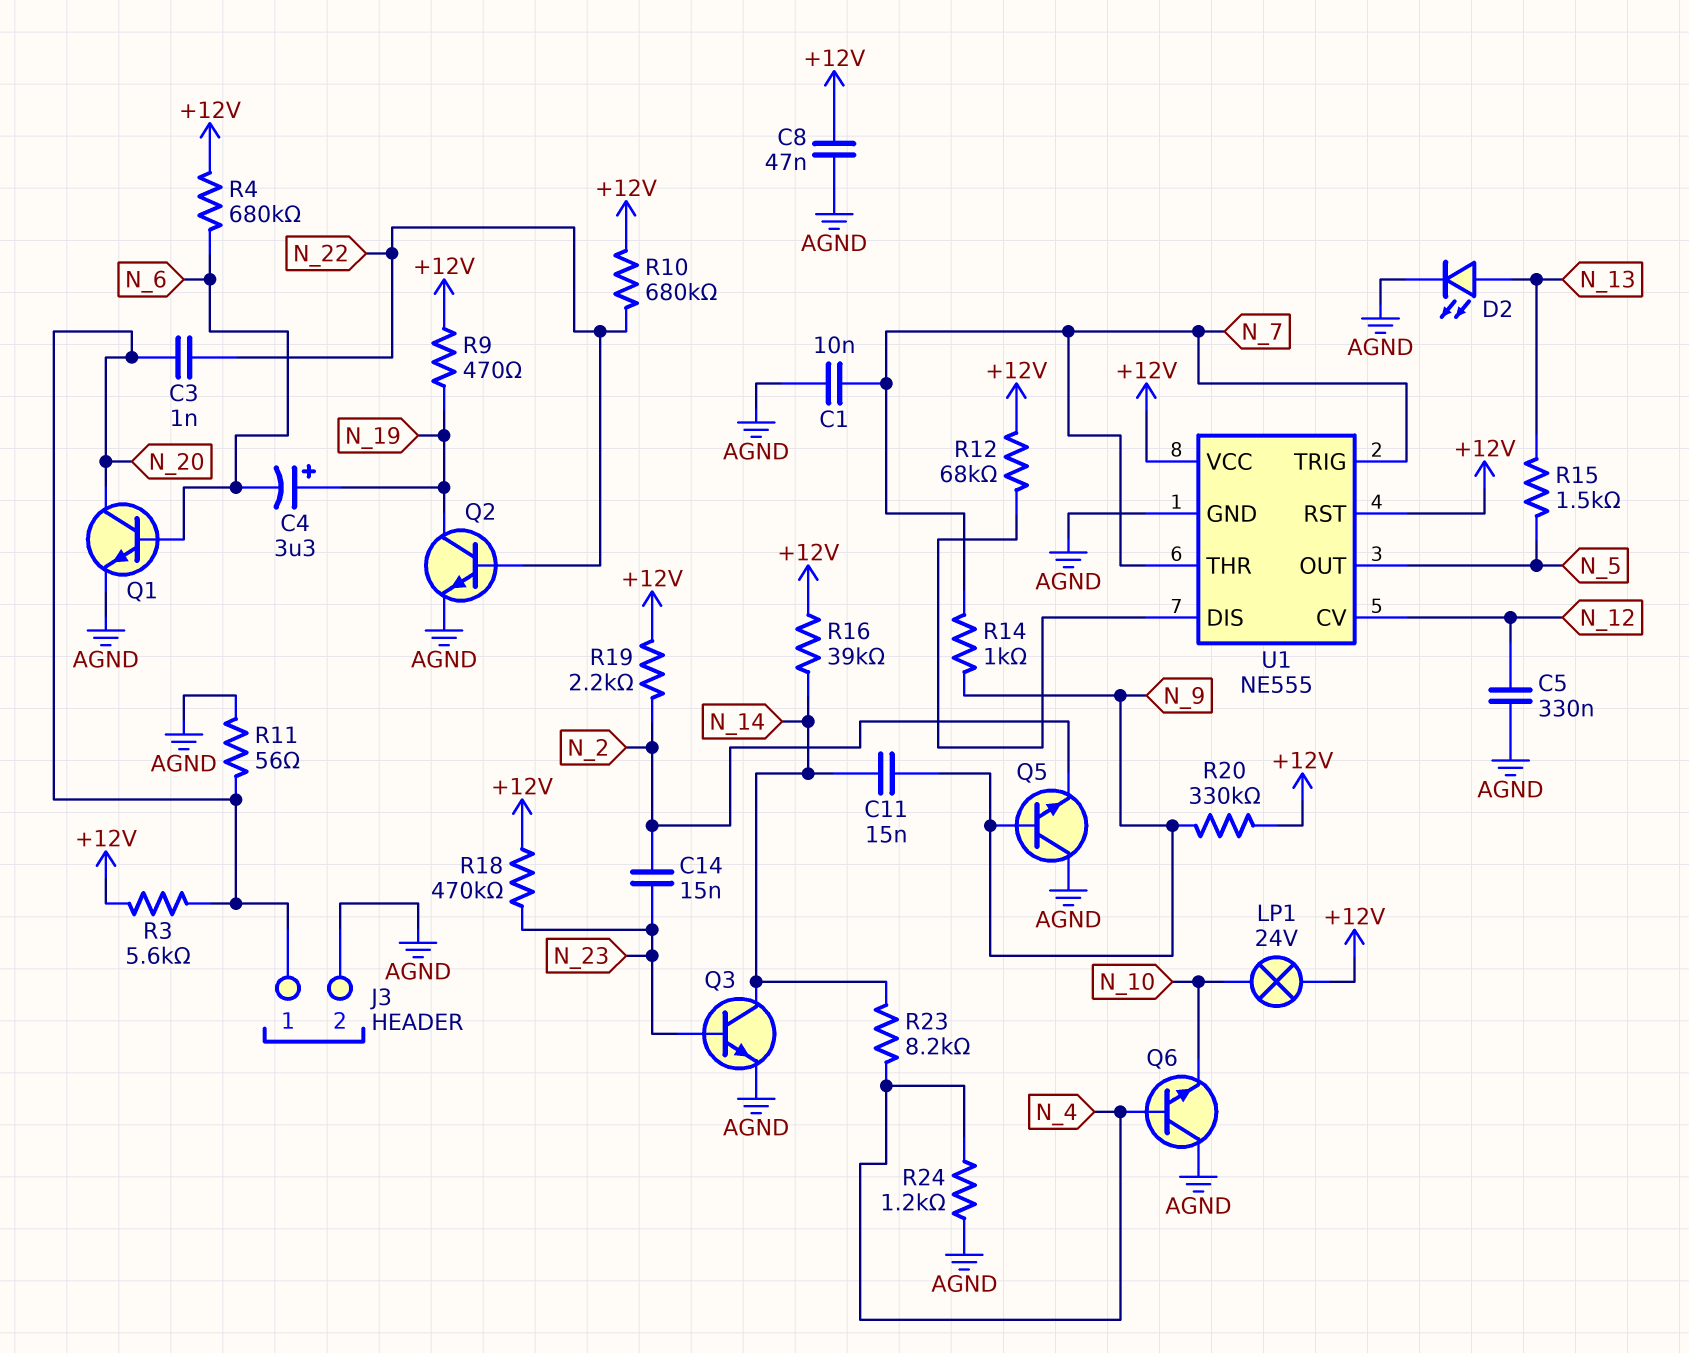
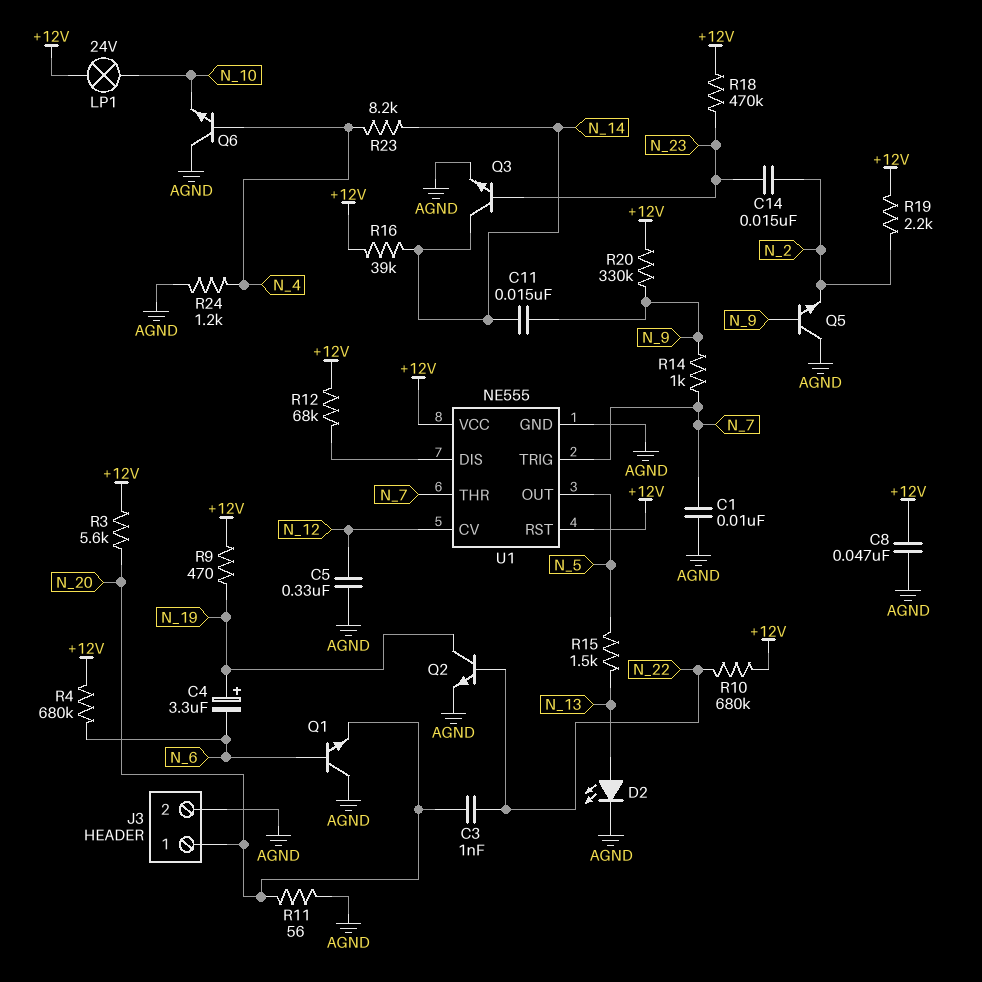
Q1: NPN (B N_6, C N_20, E AGND) -> NPN (B N_6, C AGND, E N_20)

